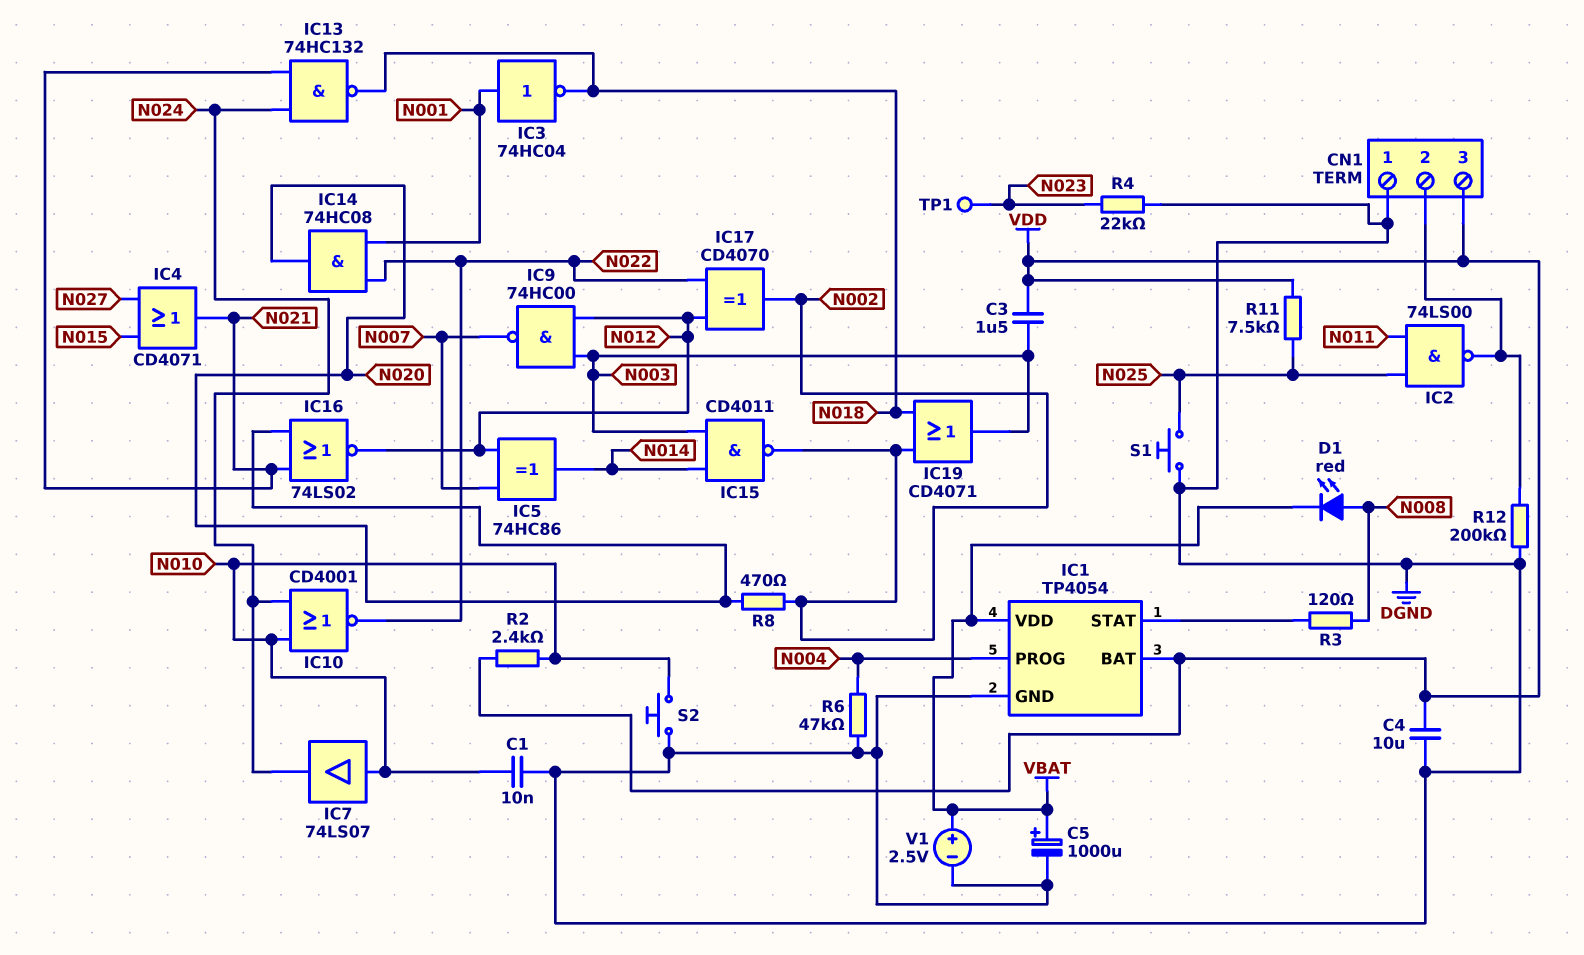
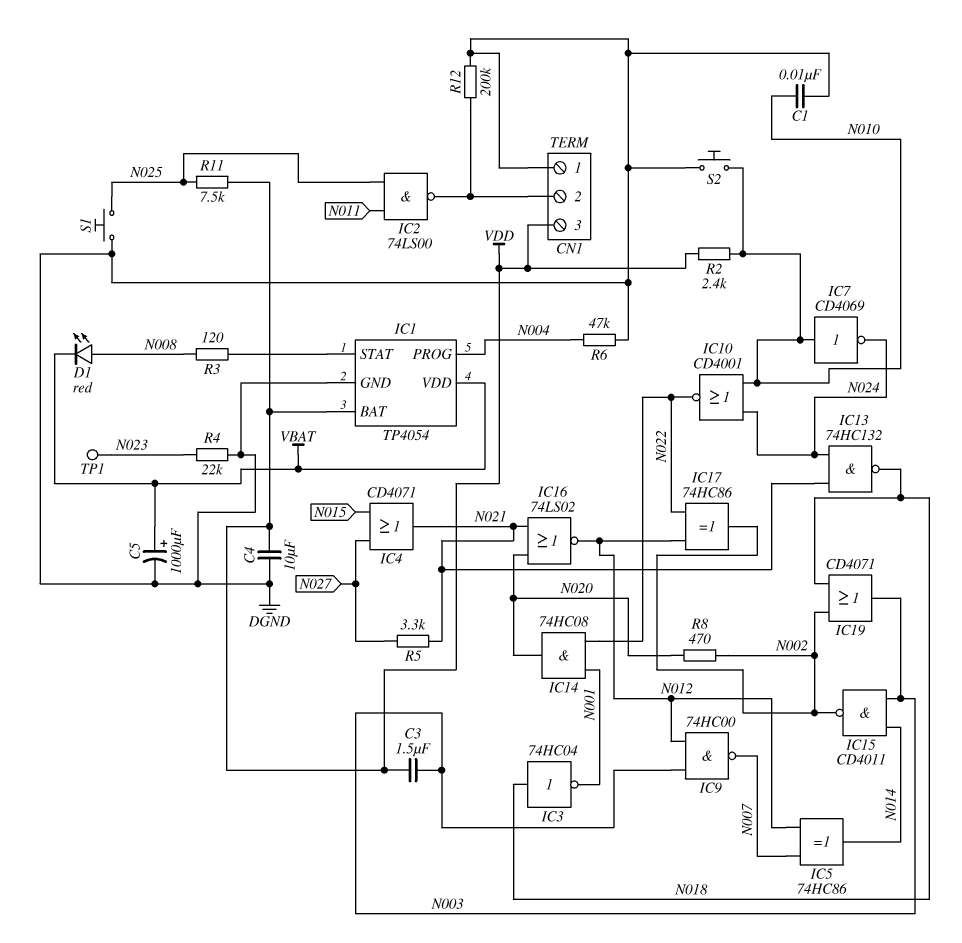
IC3: NOT 74HC04 (in N001, out N018) -> NOT 74HC04 (in N018, out N001)
IC7: buffer 74LS07 (in N010, out N024) -> NOT CD4069 (in N010, out N024)
IC17: XOR CD4070 (in N012, in N022, out N002) -> XOR 74HC86 (in N012, in N022, out N002)
R5: none -> 3.3k (N021, N027)
V1: 2.5V (plus VBAT, minus DGND) -> none

